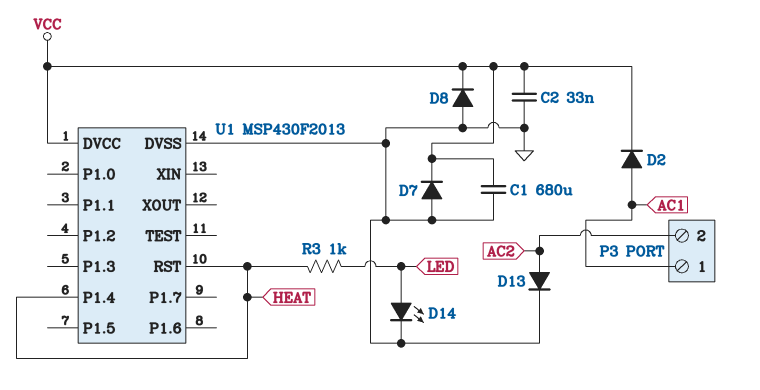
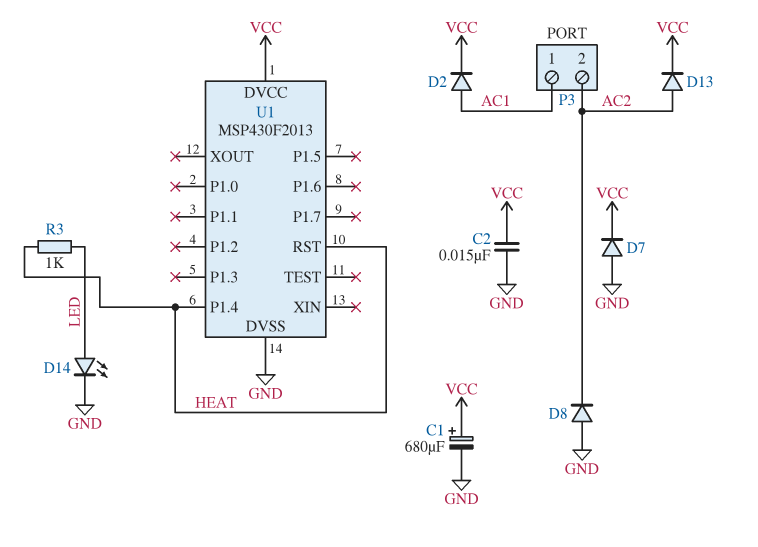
C1: 680uF (GND, VCC) -> 680uF (plus VCC, minus GND)
C2: 33nF (GND, VCC) -> 15nF (GND, VCC)
D8: diode (A GND, K VCC) -> diode (A GND, K AC2)
D13: diode (A AC2, K GND) -> diode (A AC2, K VCC)

